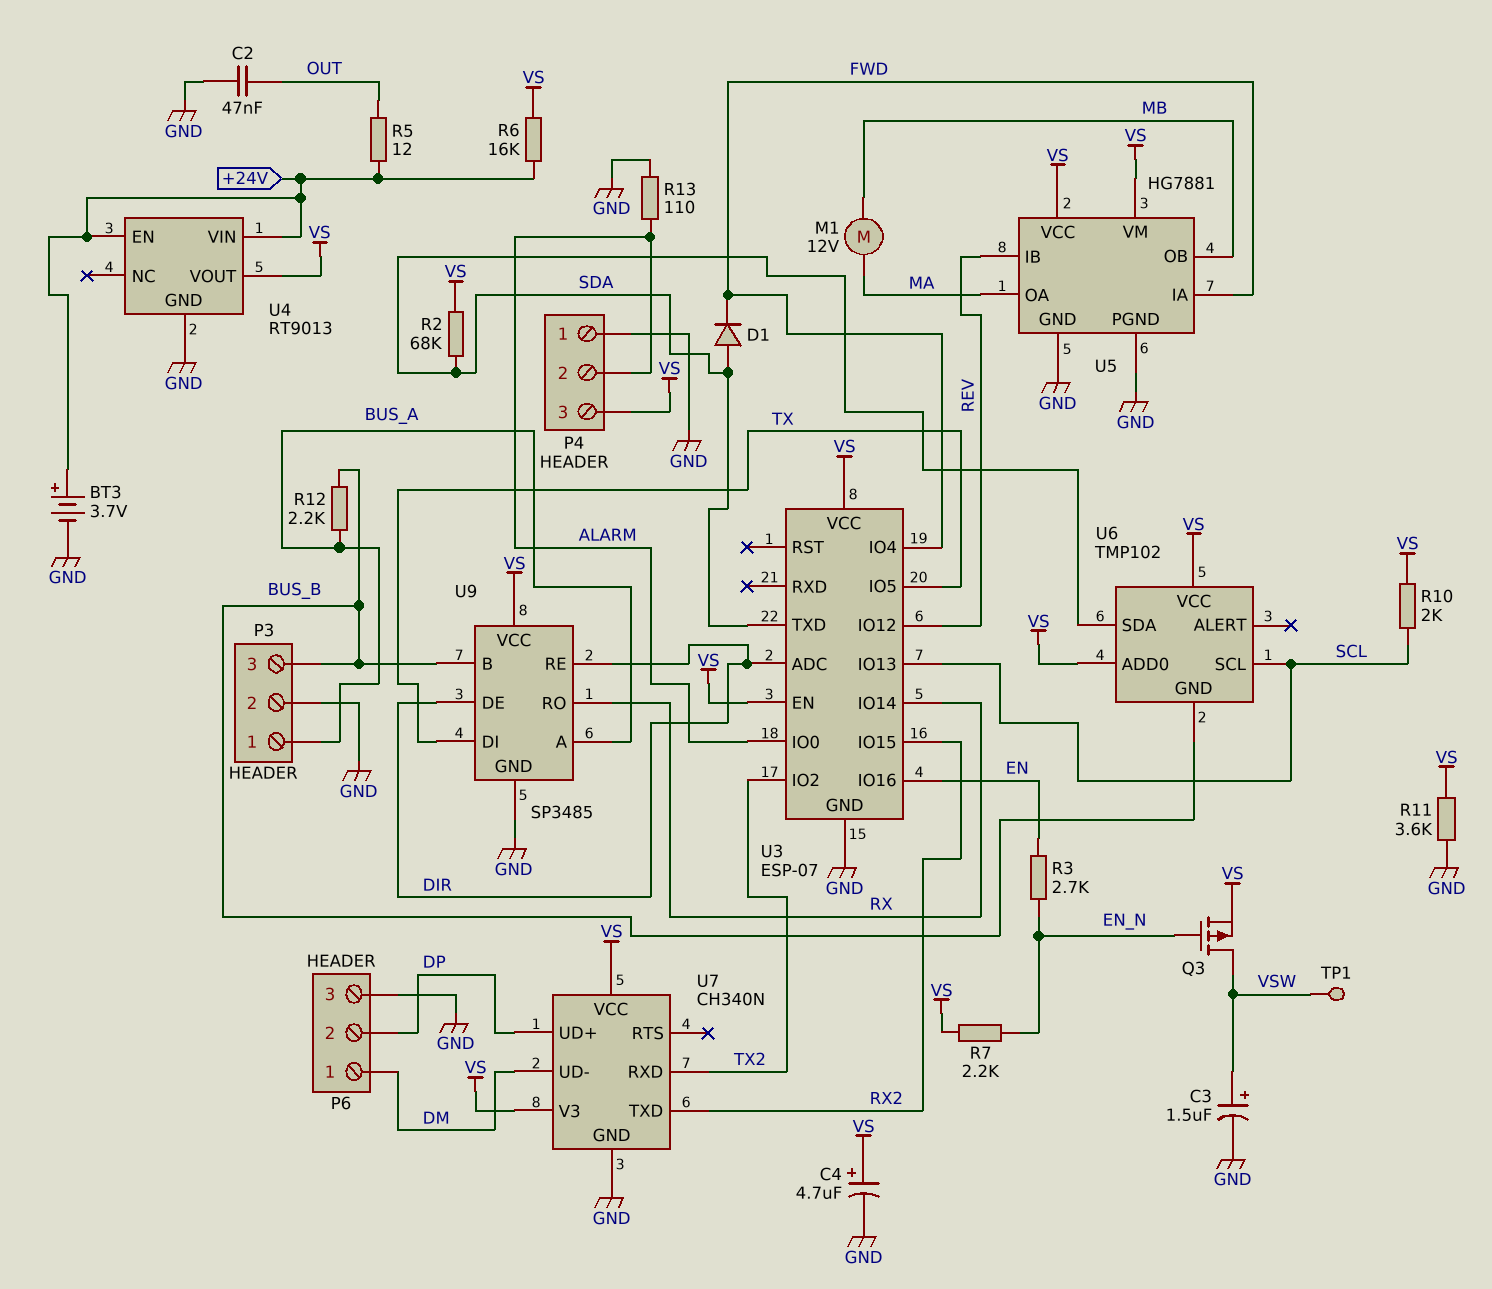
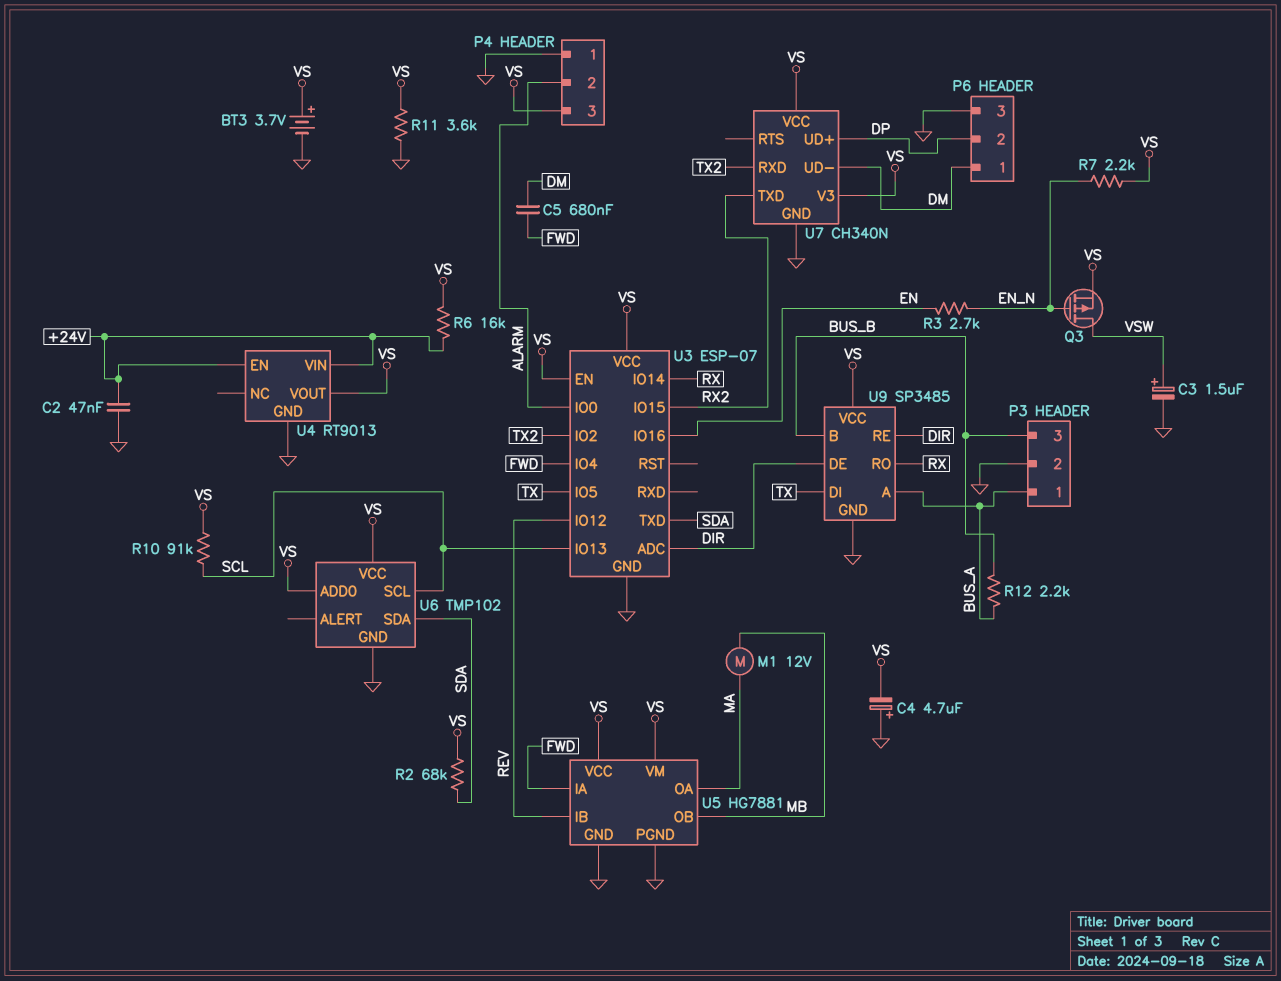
BT3: 3.7V (plus +24V, minus GND) -> 3.7V (plus VS, minus GND)
C2: 47nF (GND, OUT) -> 47nF (+24V, GND)
C4: 4.7uF (plus VS, minus GND) -> 4.7uF (plus GND, minus VS)
C5: none -> 680nF (DM, FWD)
D1: diode (A SDA, K FWD) -> none
R5: 12 (+24V, OUT) -> none
R10: 2k (SCL, VS) -> 91k (SCL, VS)
R13: 110 (ALARM, GND) -> none
TP1: test point (VSW) -> none
U6 pin GND: BUS_B -> GND

